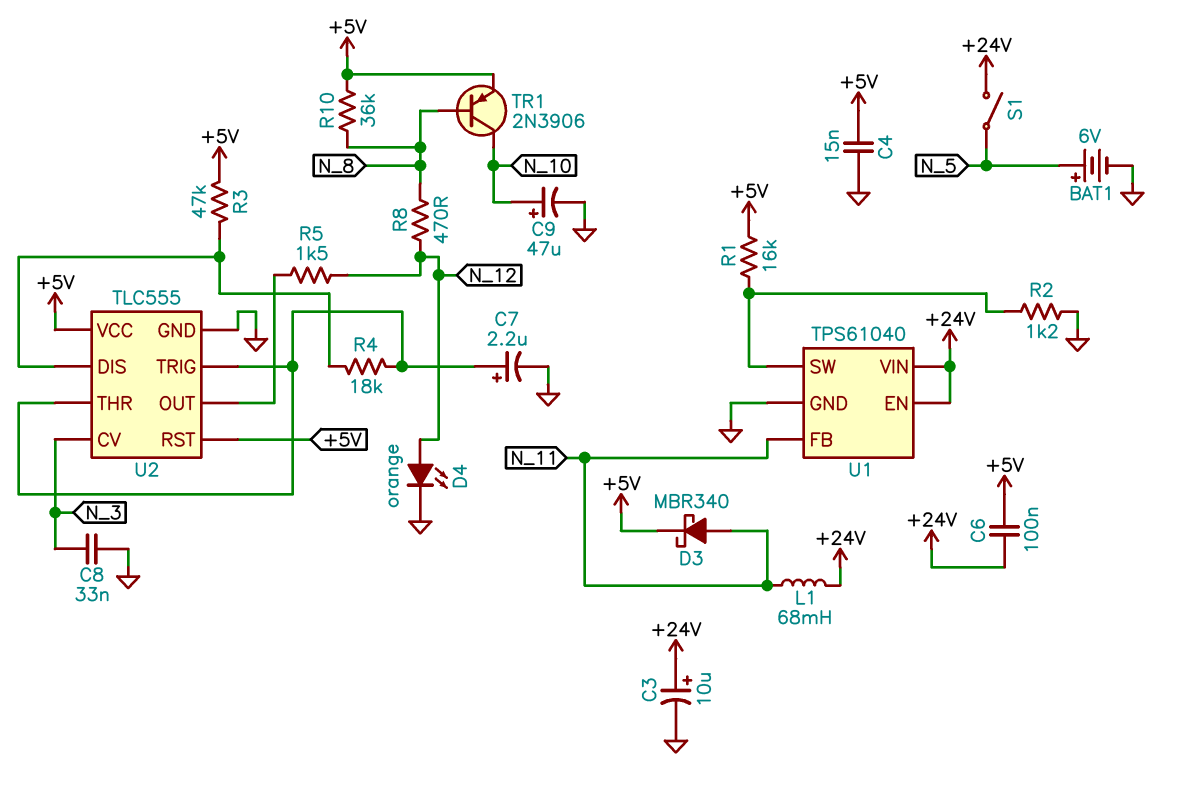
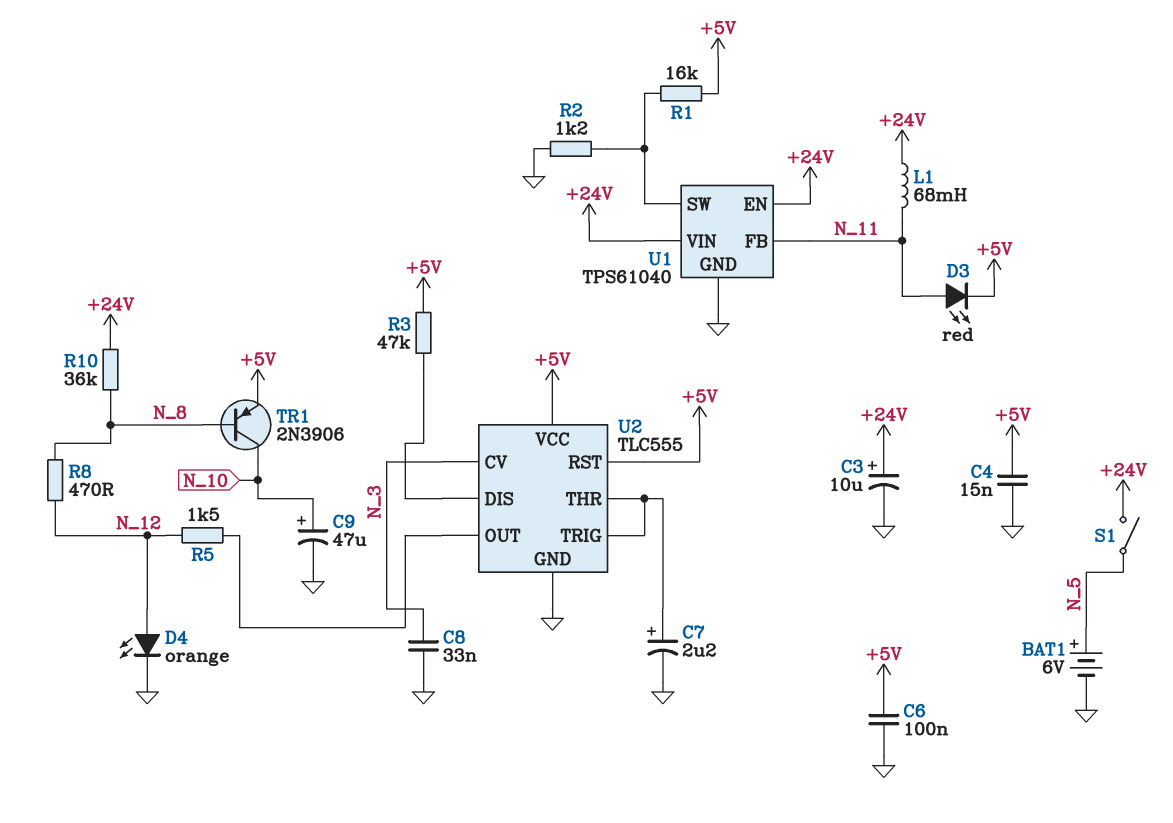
C6: 100nF (+5V, +24V) -> 100nF (+5V, GND)
D3: schottky MBR340 (A N_11, K +5V) -> LED red (A N_11, K +5V)
R4: 18k (U2/DIS, U2/THR) -> none
R10: 36k (+5V, N_8) -> 36k (+24V, N_8)

